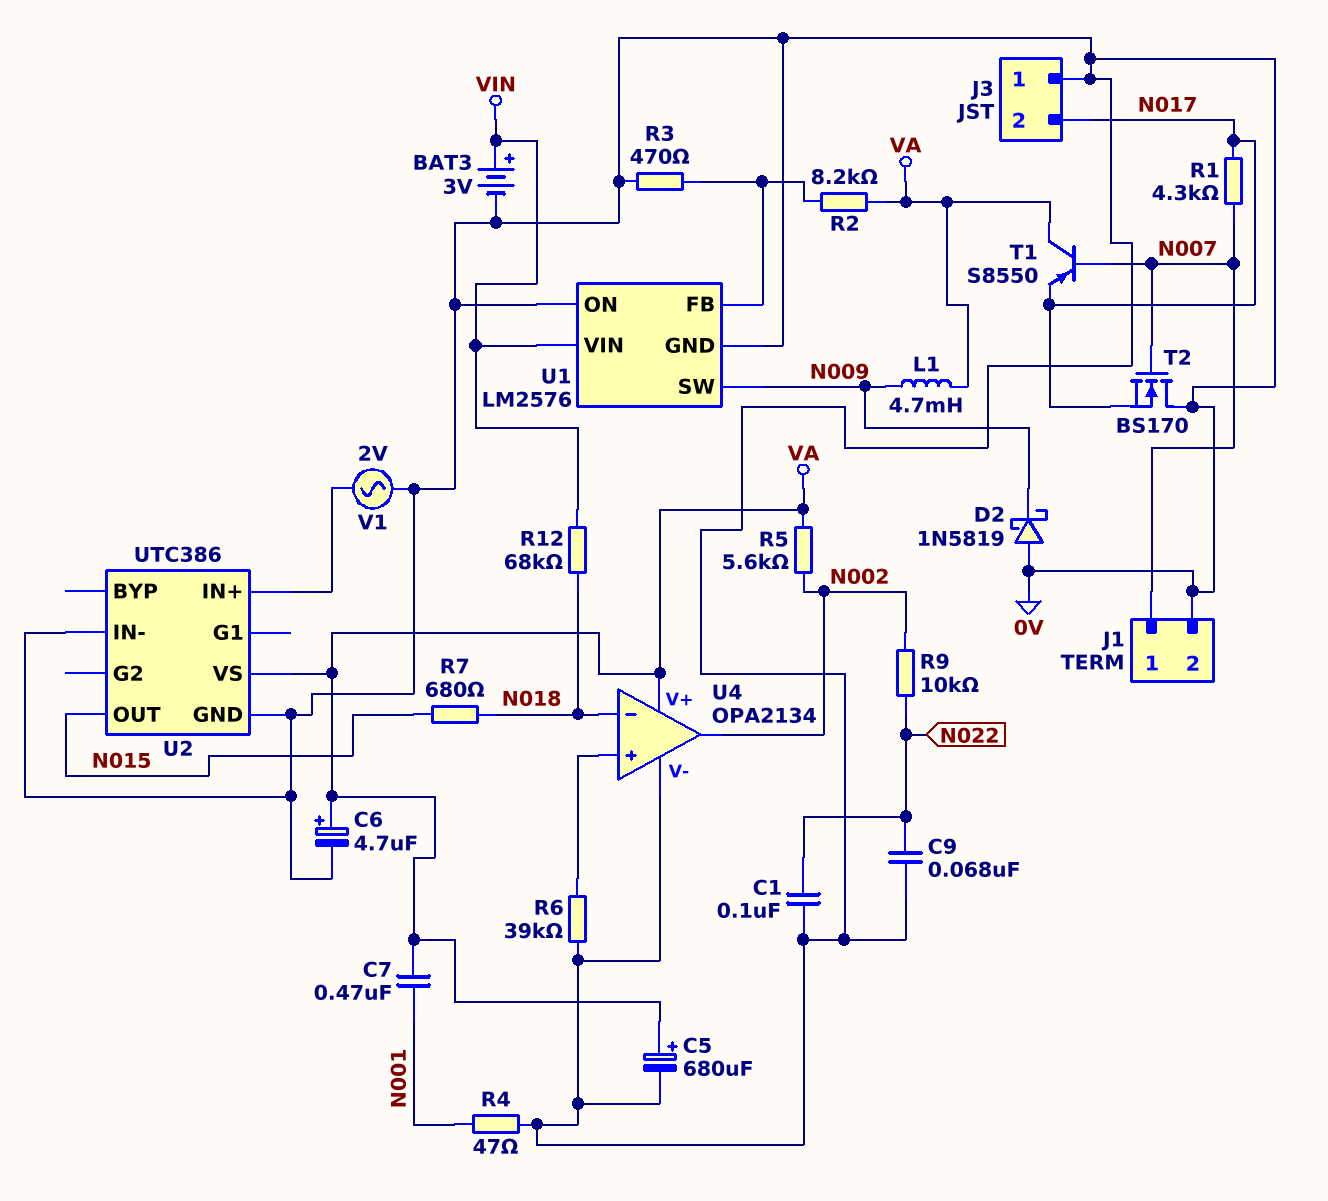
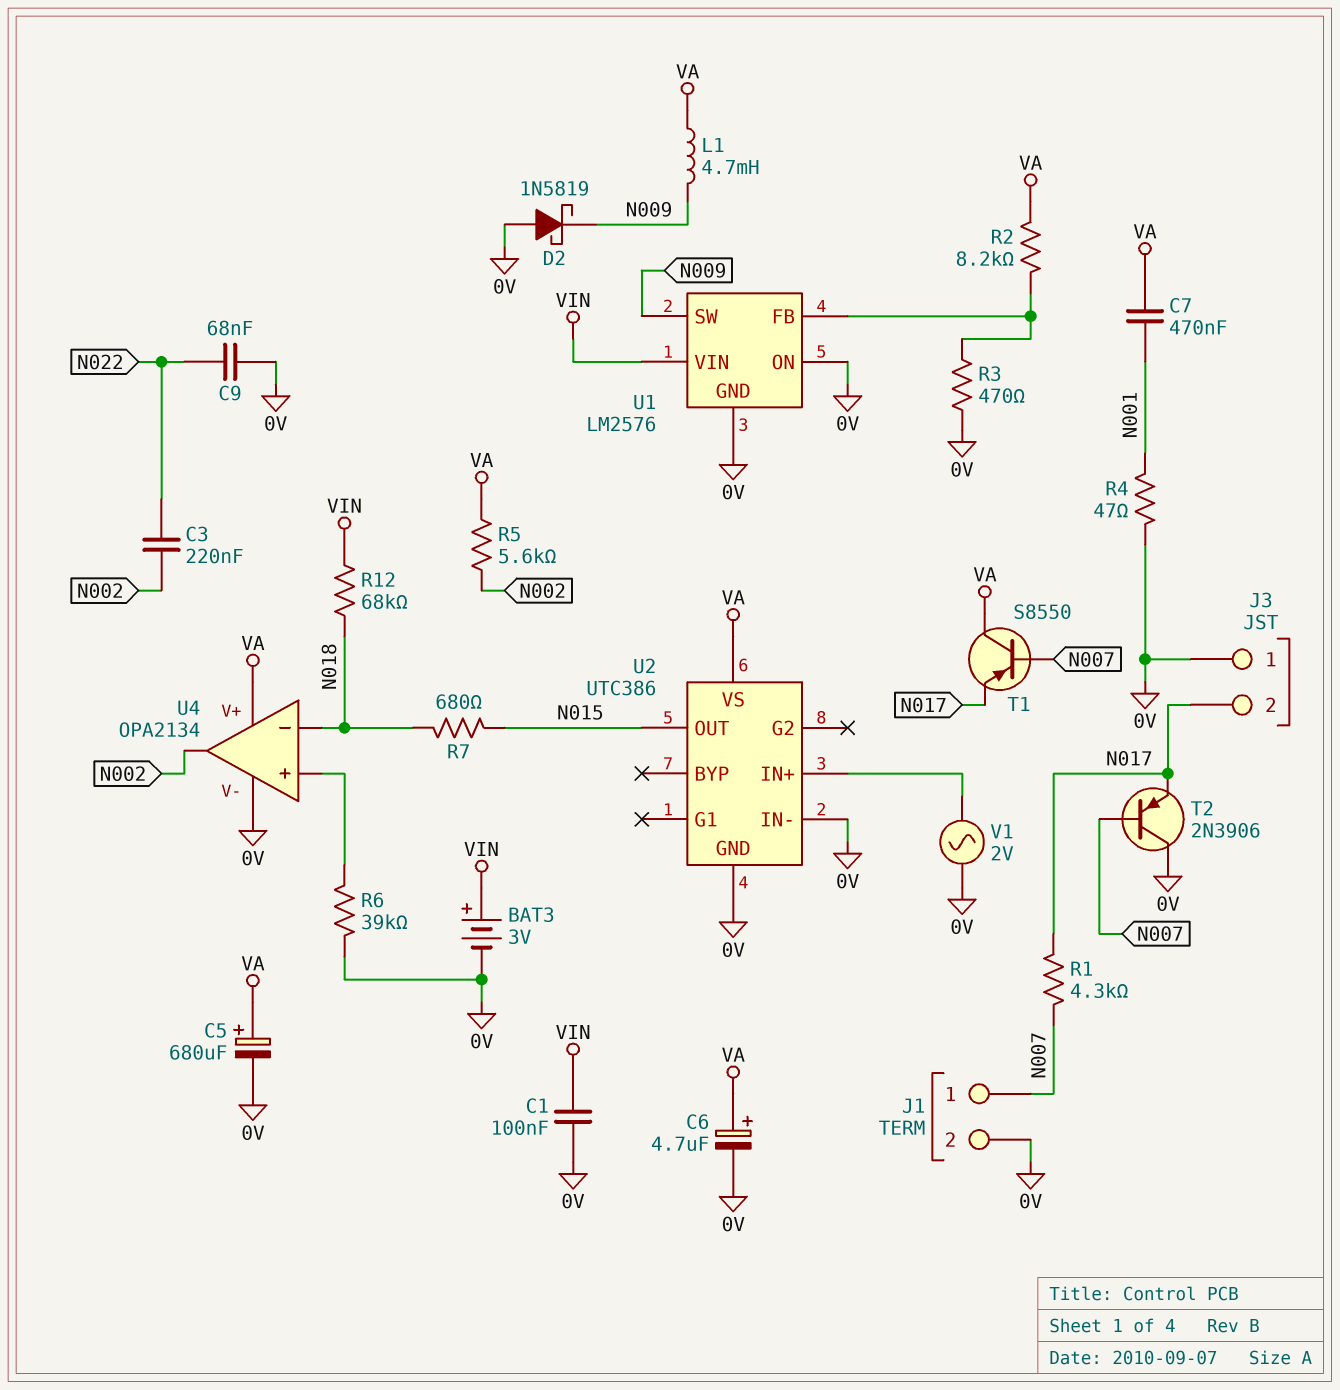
C1: 100nF (0V, N022) -> 100nF (0V, VIN)
C3: none -> 220nF (N002, N022)
R9: 10k (N002, N022) -> none
T2: NMOS BS170 (G N007, D 0V, S N017) -> PNP 2N3906 (B N007, C 0V, E N017)

